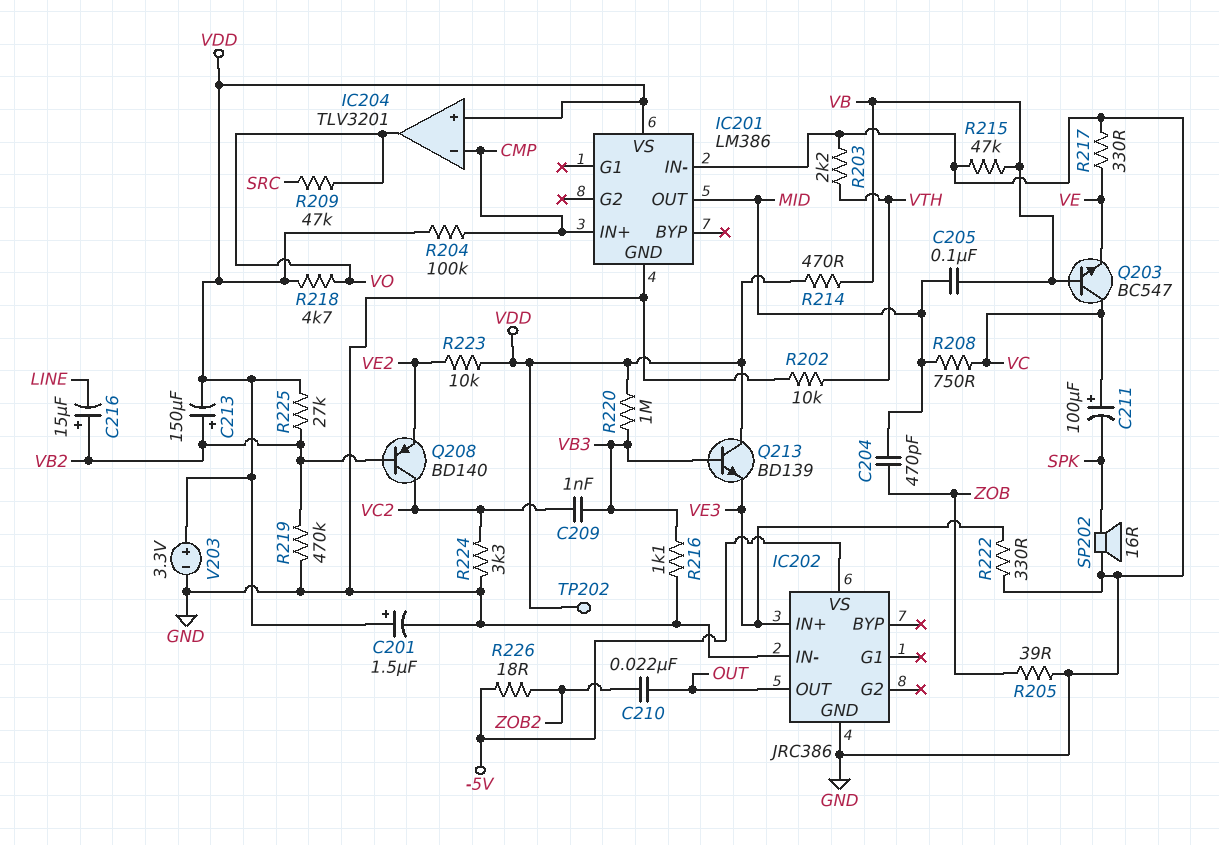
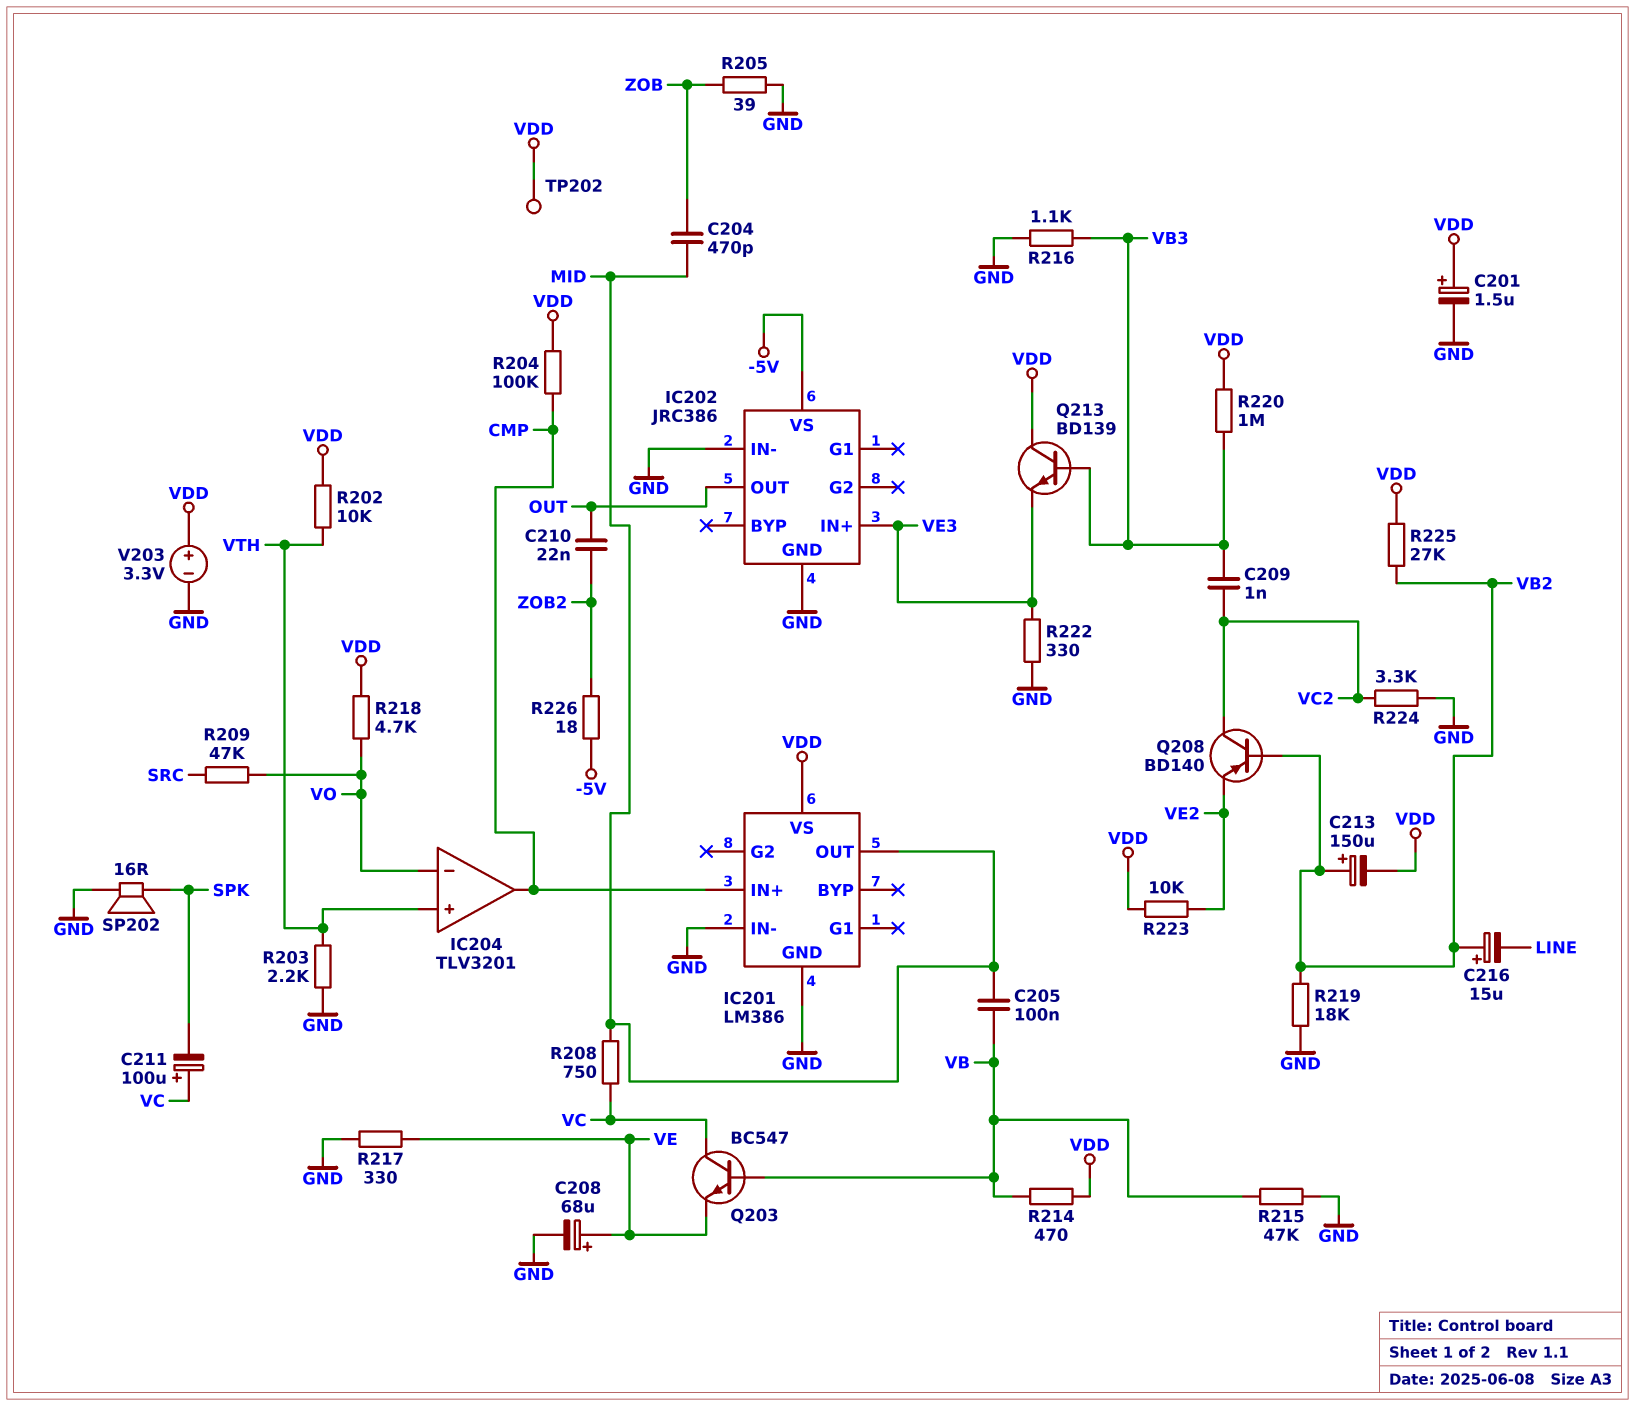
C208: none -> 68uF (plus VE, minus GND)
IC204 pin in+: VDD -> VTH
IC204 pin in-: CMP -> VO
IC204 pin out: VO -> CMP
R202: 10k (GND, VTH) -> 10k (VDD, VTH)
R219: 470k (GND, VB2) -> 18k (GND, VB2)

